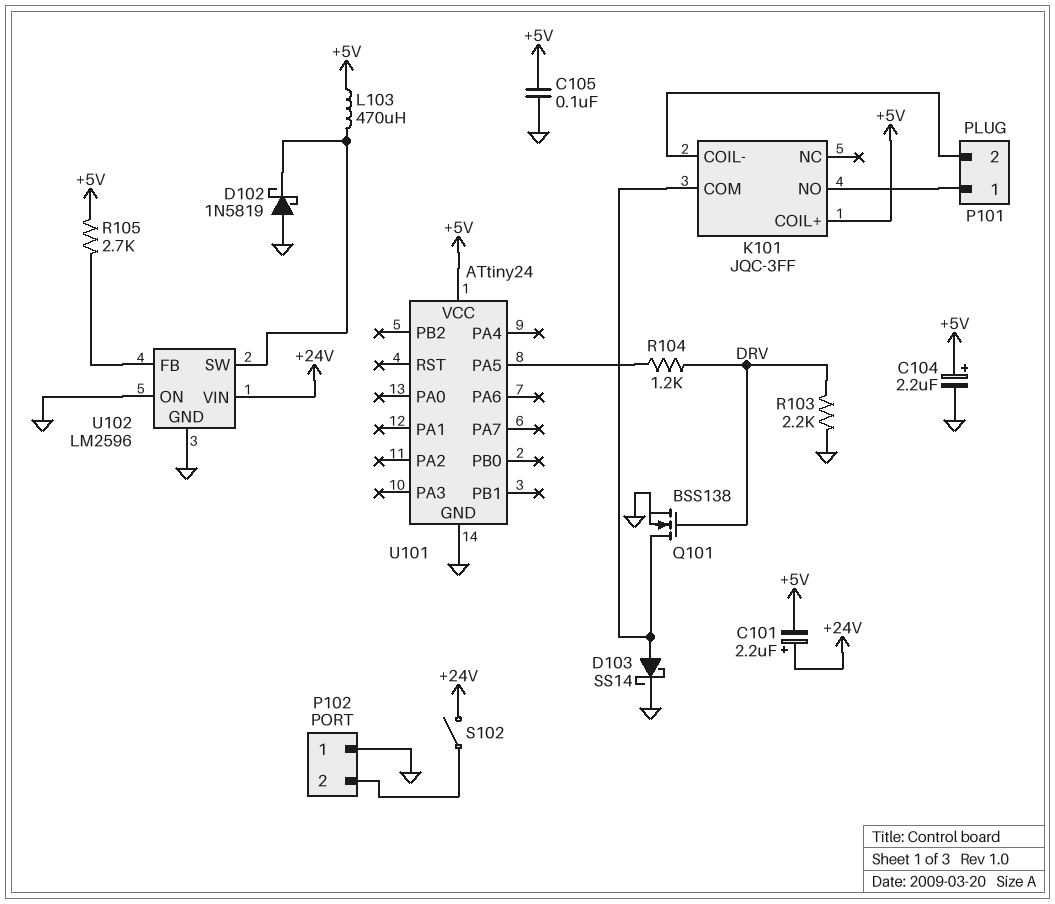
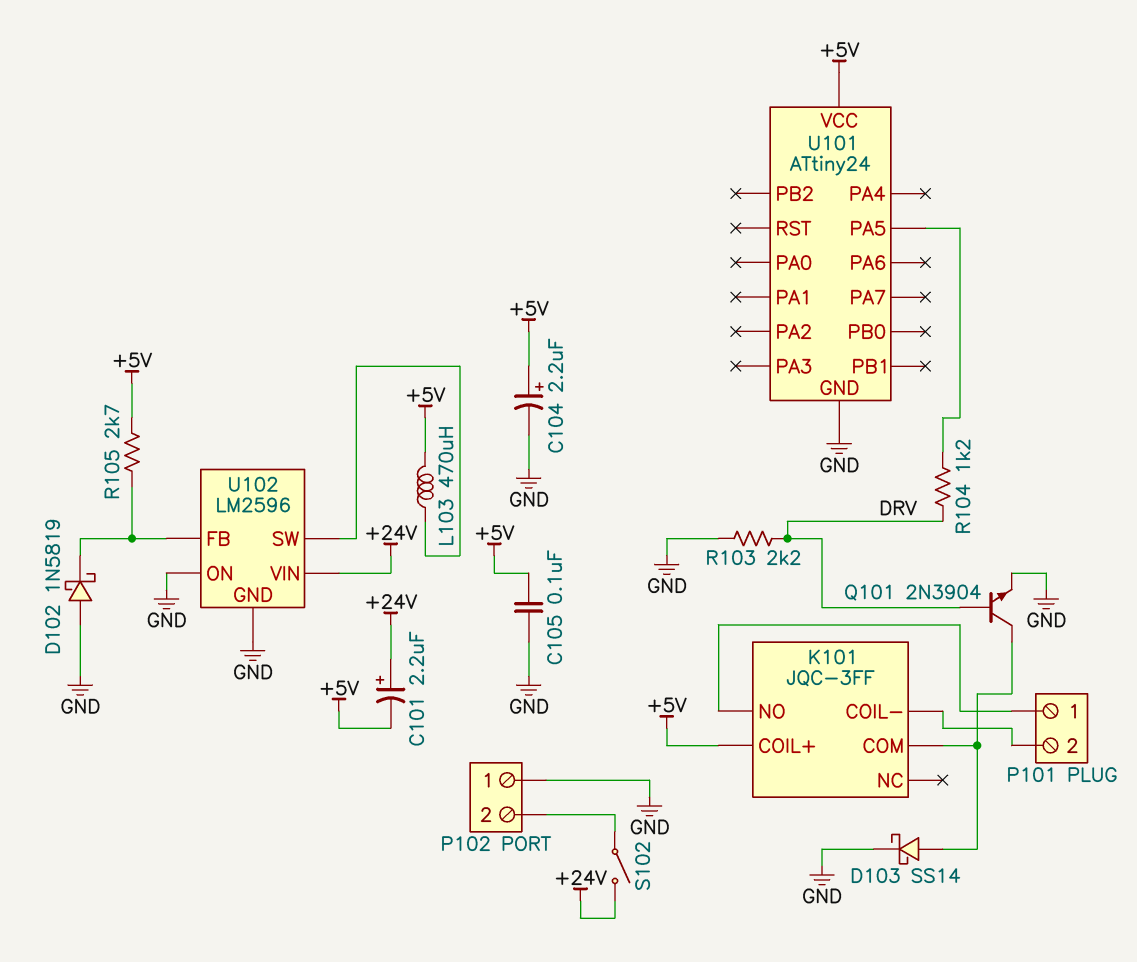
D102: schottky 1N5819 (A GND, K U102/SW) -> schottky 1N5819 (A GND, K U102/FB)
Q101: NMOS BSS138 (G DRV, D K101/COM, S GND) -> NPN 2N3904 (B DRV, C K101/COM, E GND)

